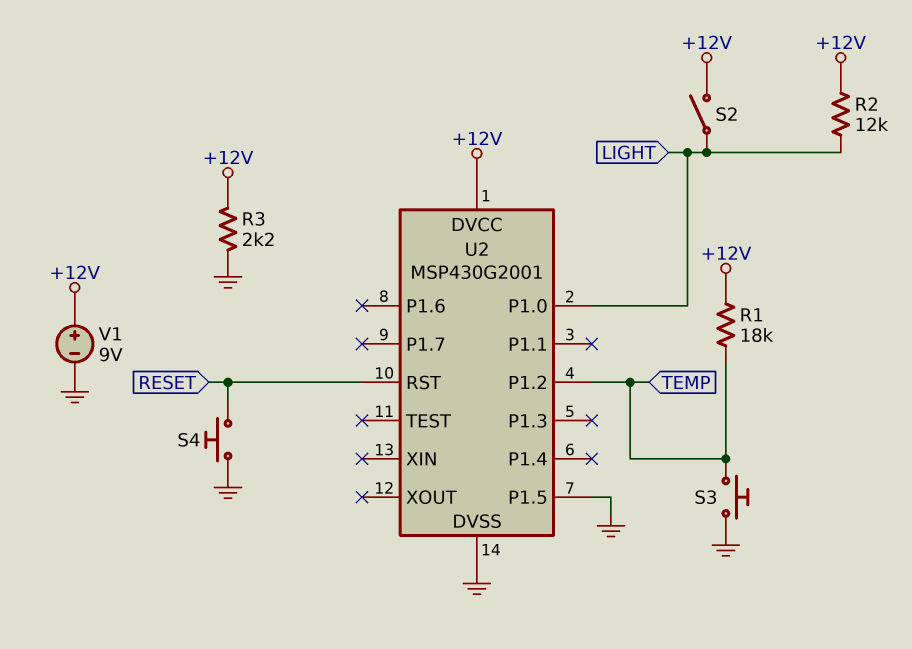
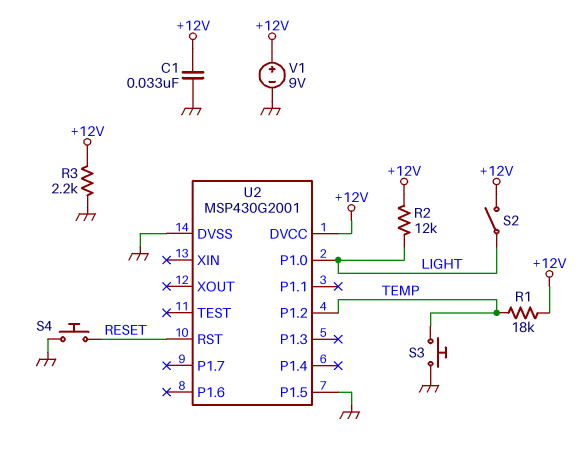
C1: none -> 33nF (+12V, GND)

